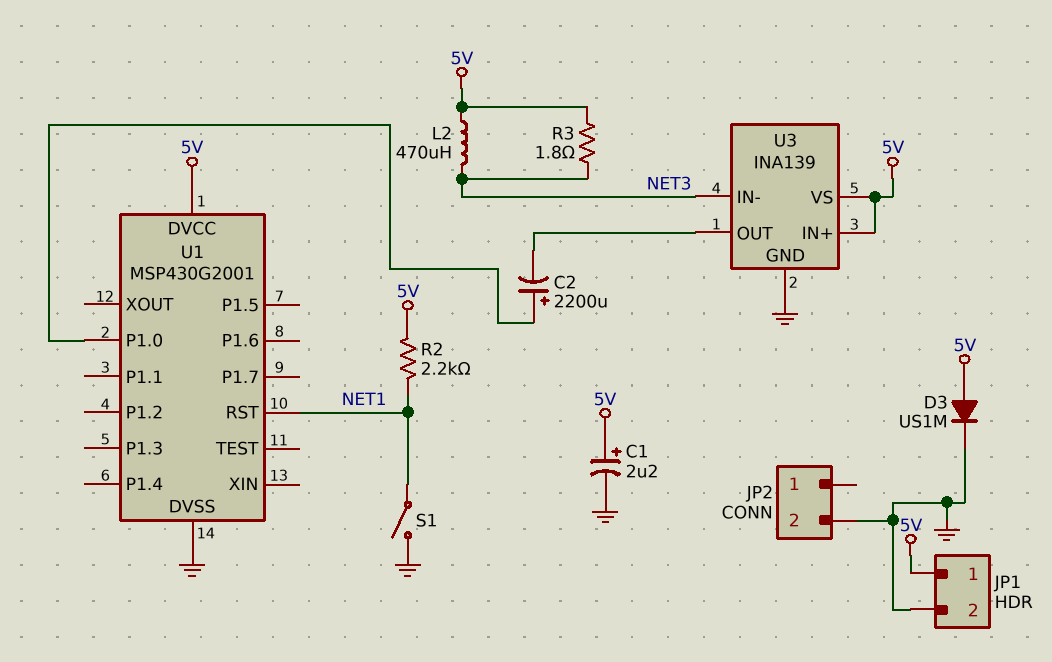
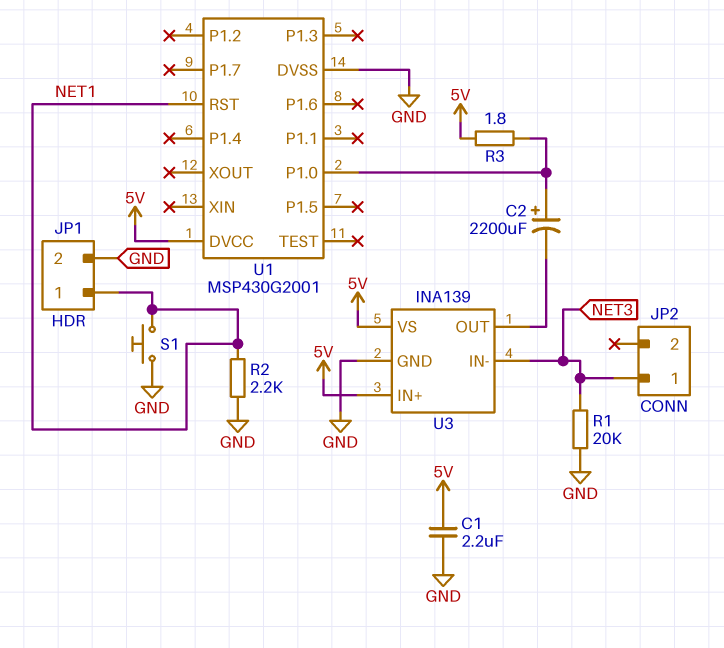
C1: 2.2uF (plus 5V, minus GND) -> 2.2uF (5V, GND)
D3: diode US1M (A 5V, K GND) -> none
JP1 pin 1: 5V -> NET1
JP2 pin 1: none -> NET3
JP2 pin 2: GND -> none
L2: 470uH (5V, NET3) -> none
R1: none -> 20k (GND, NET3)
R2: 2.2k (5V, NET1) -> 2.2k (GND, NET1)
R3: 1.8 (5V, NET3) -> 1.8 (5V, U1/P1.0)
S1: switch (GND, NET1) -> button (GND, NET1)

